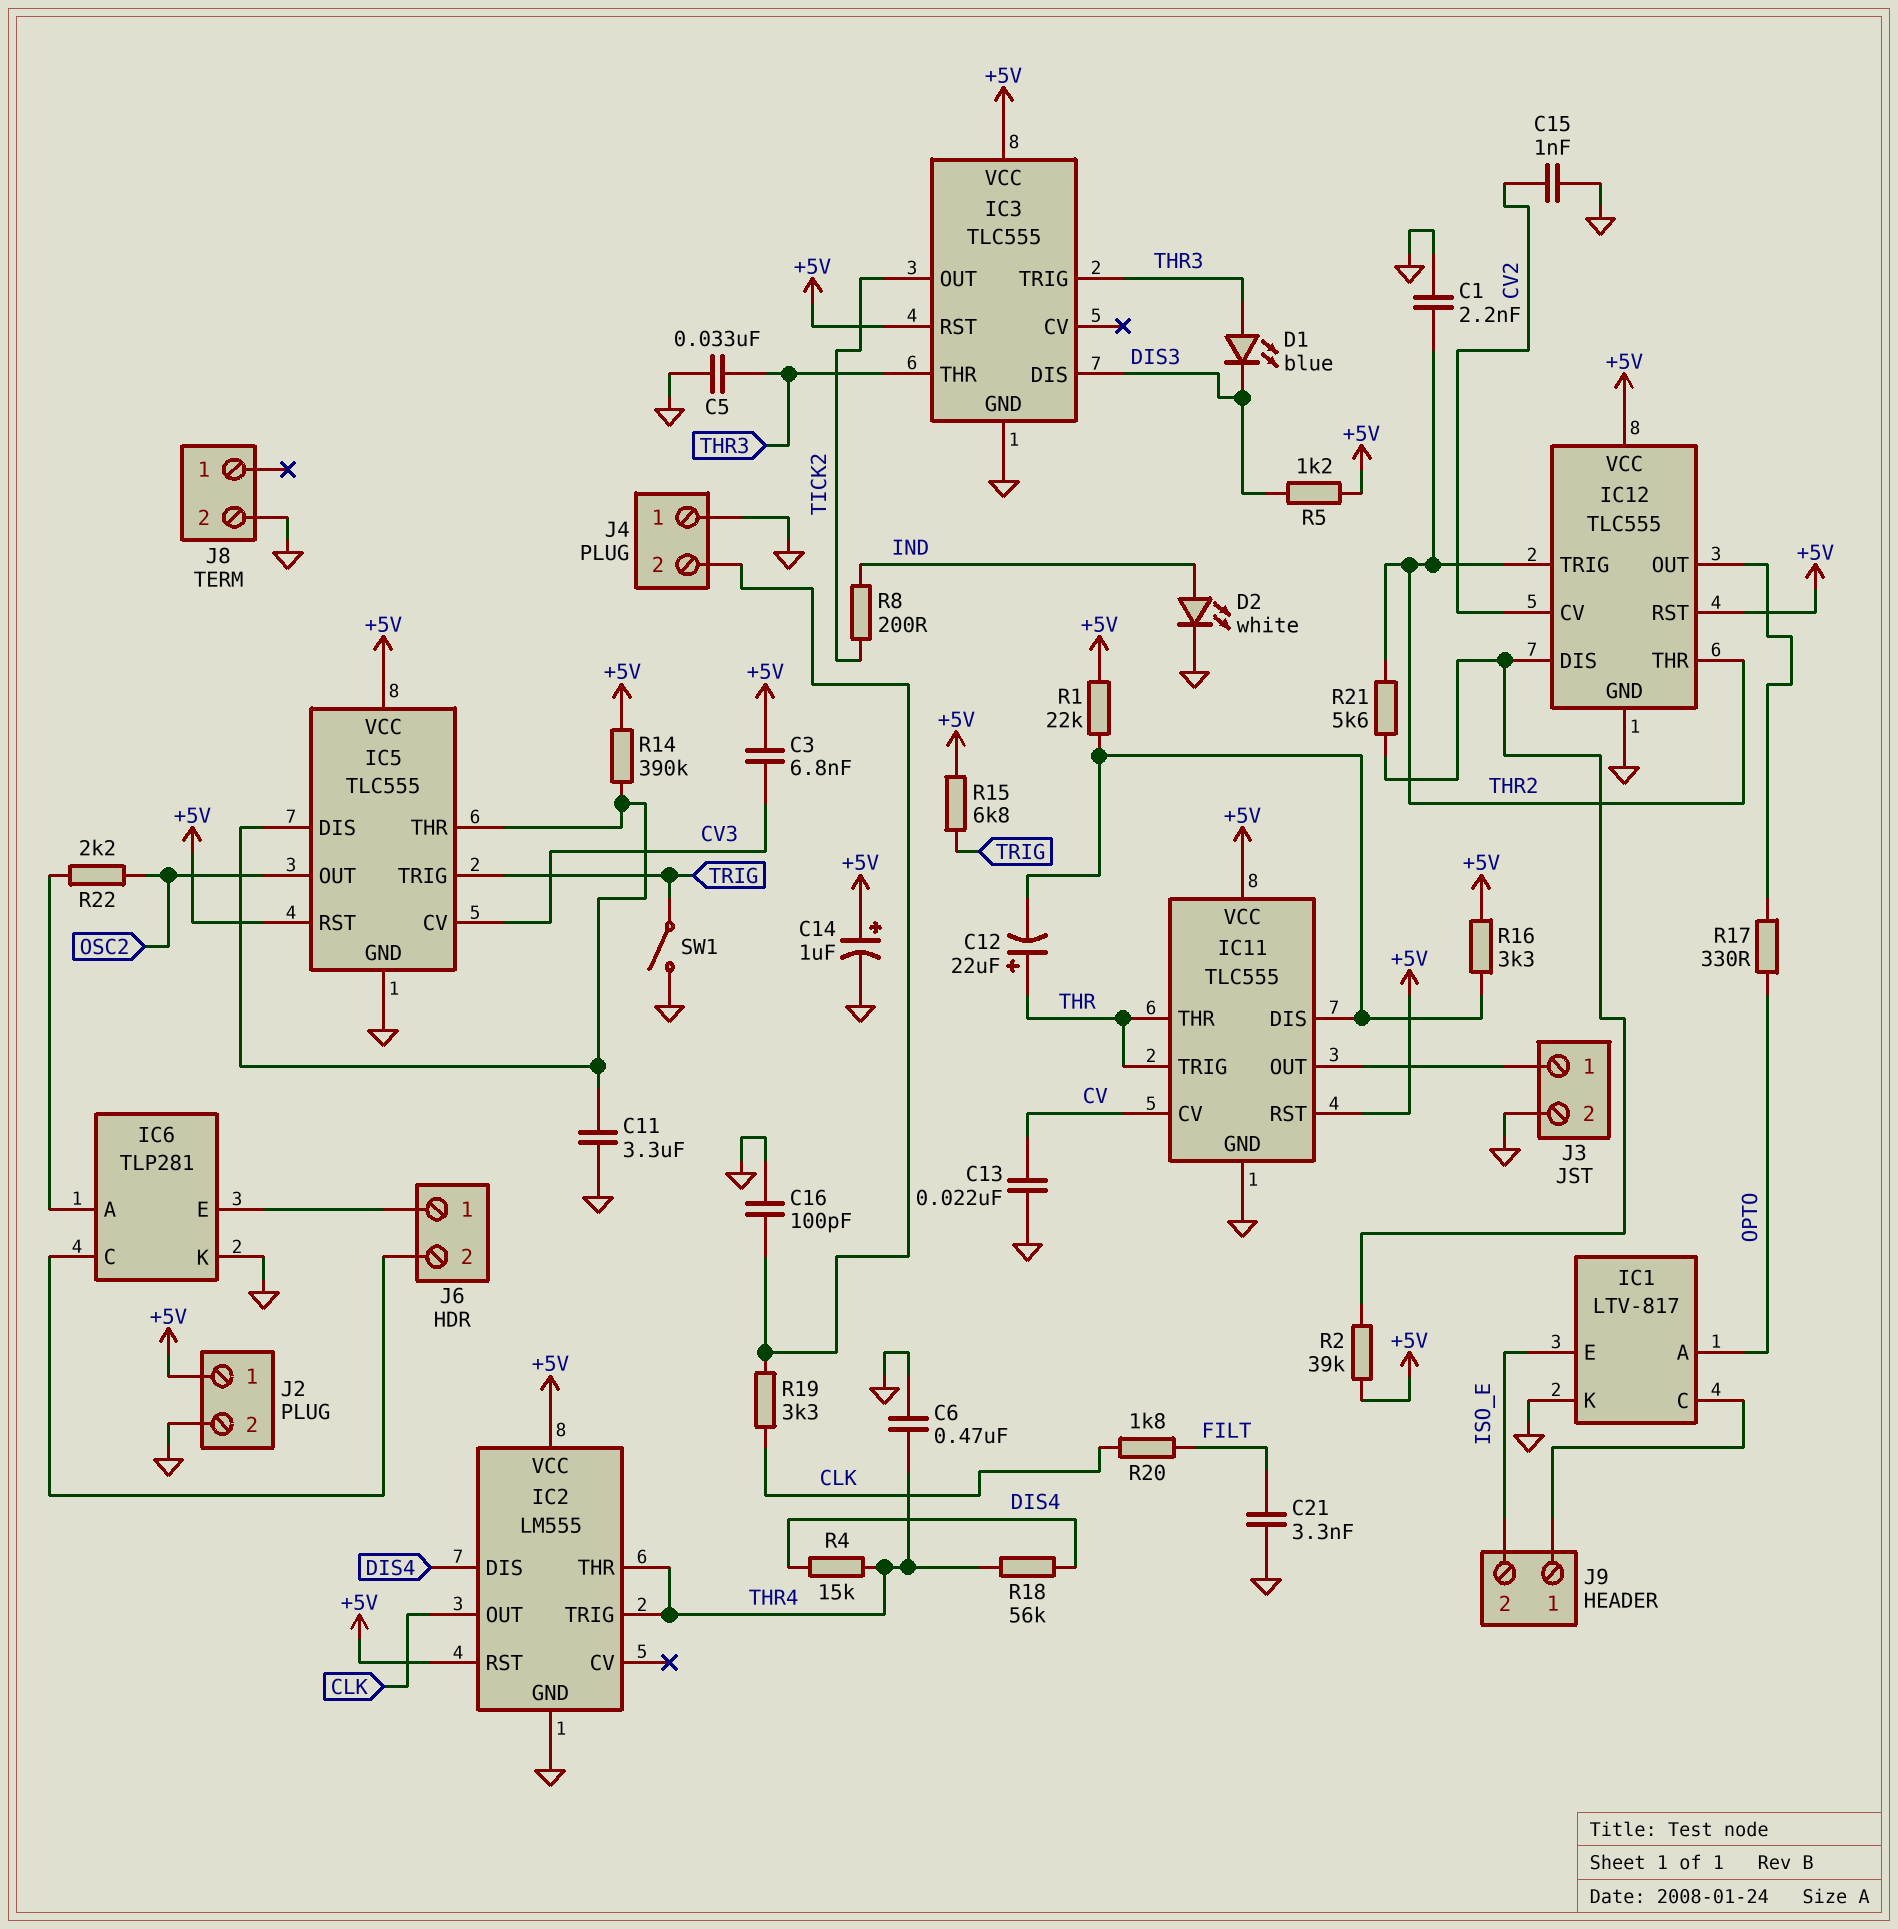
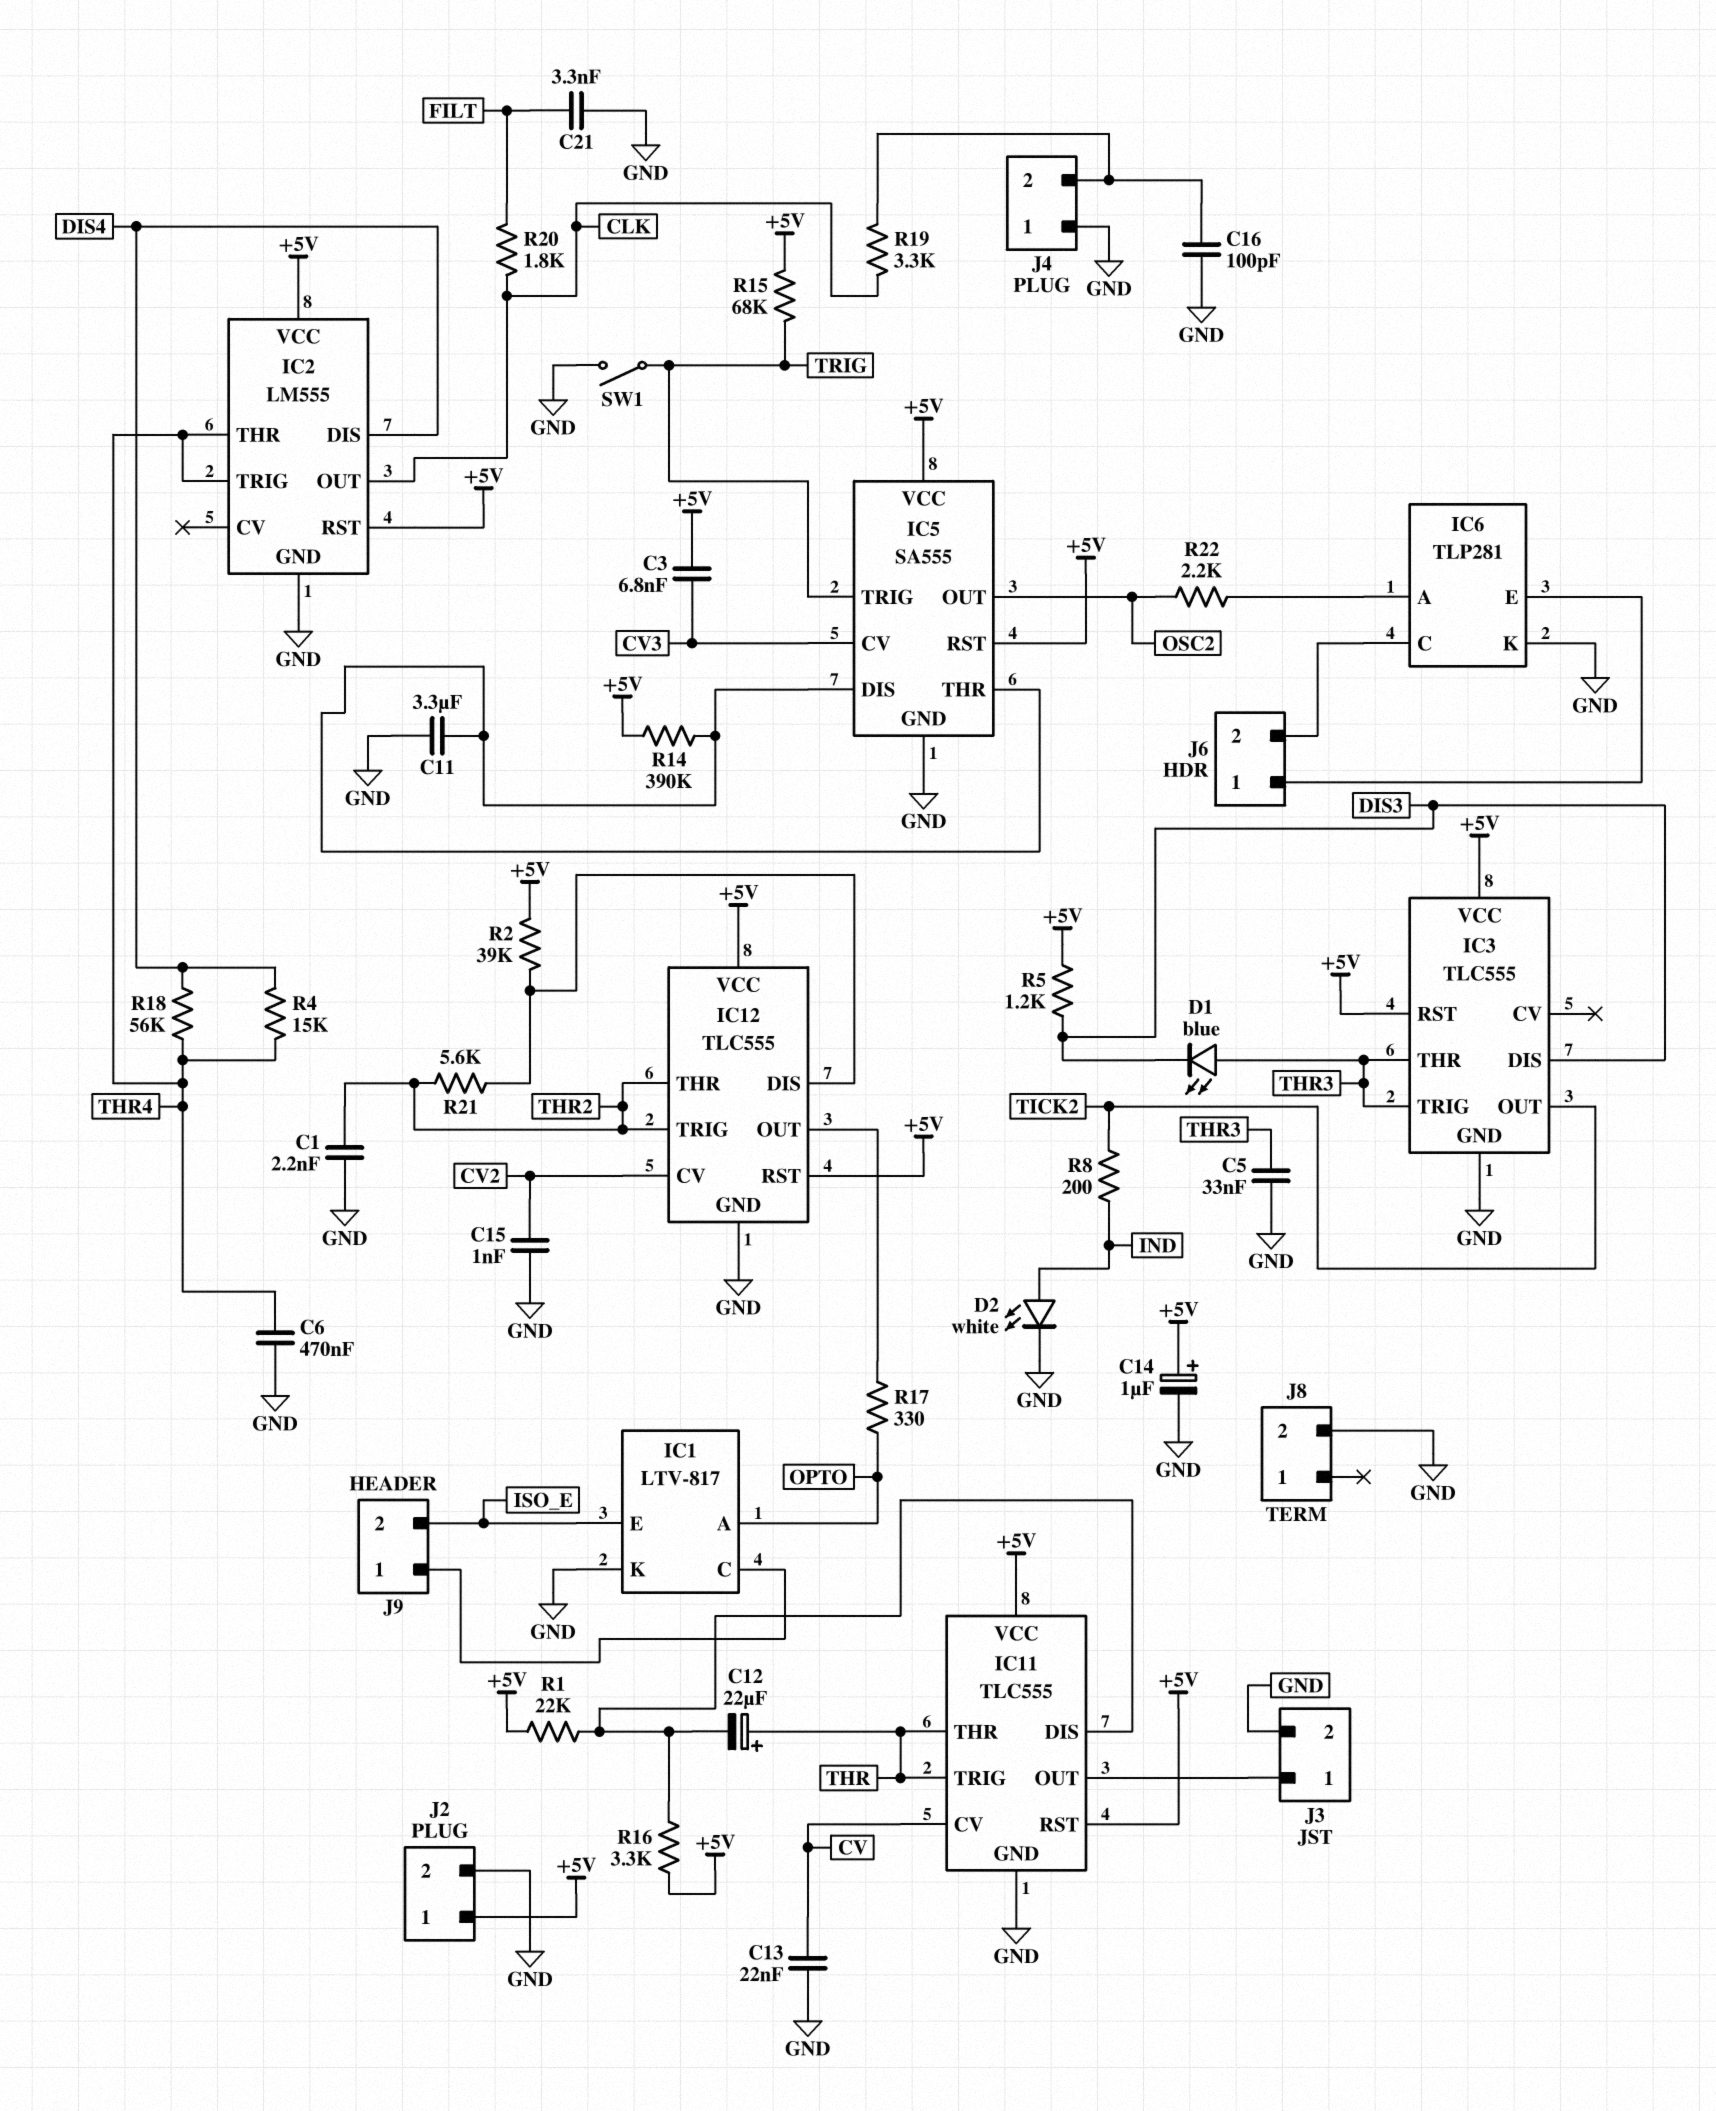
IC5: TLC555 -> SA555
R15: 6.8k (+5V, TRIG) -> 68k (+5V, TRIG)

